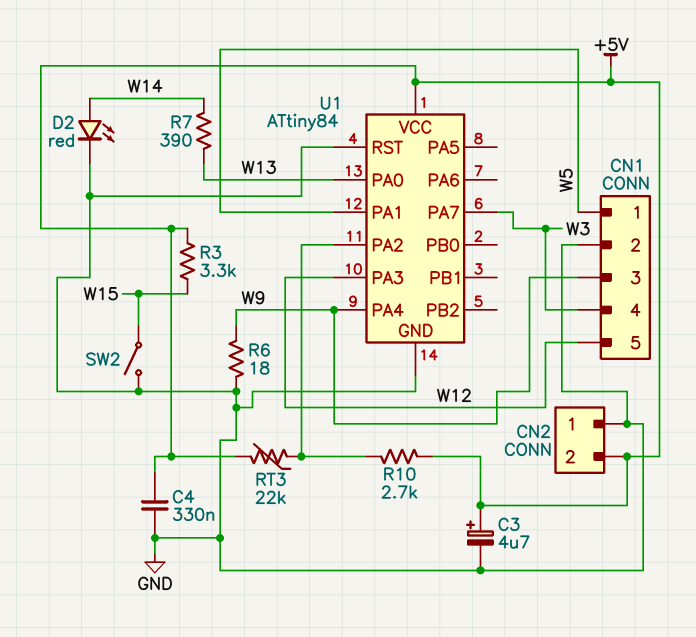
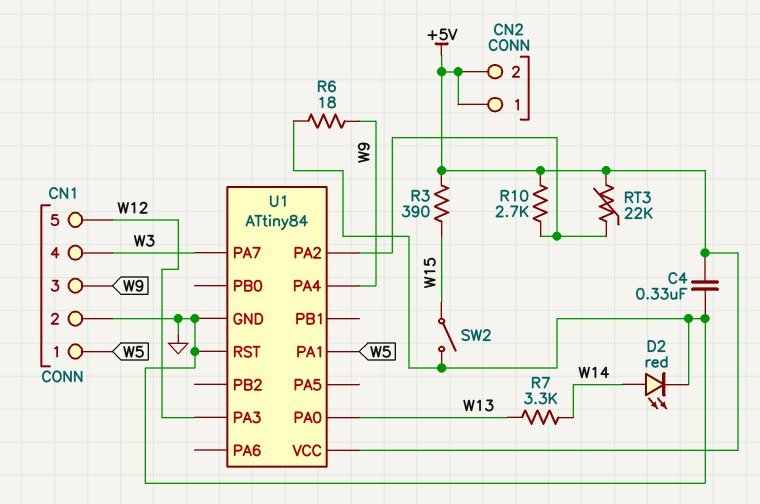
C3: 4.7uF (plus +5V, minus GND) -> none
CN2 pin 1: GND -> +5V
R3: 3.3k (+5V, W15) -> 390 (+5V, W15)
R7: 390 (W13, W14) -> 3.3k (W13, W14)

